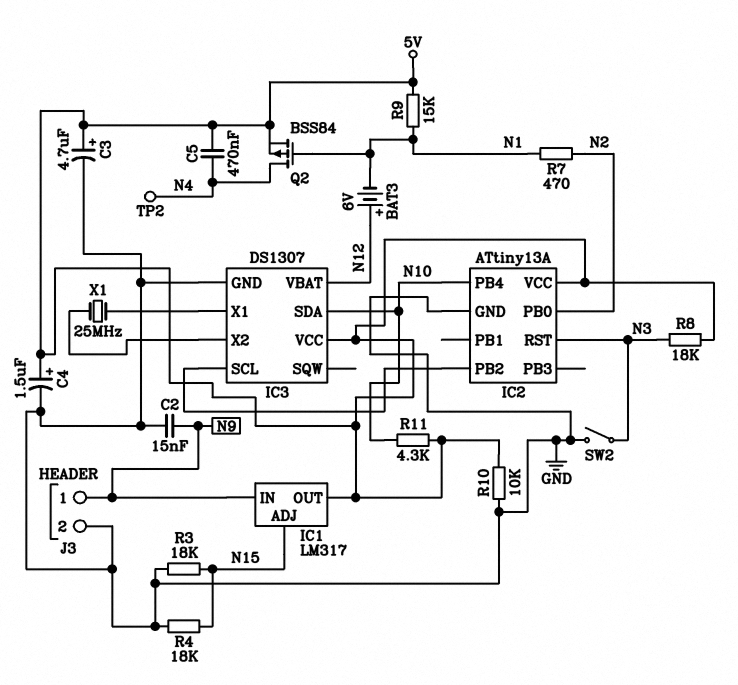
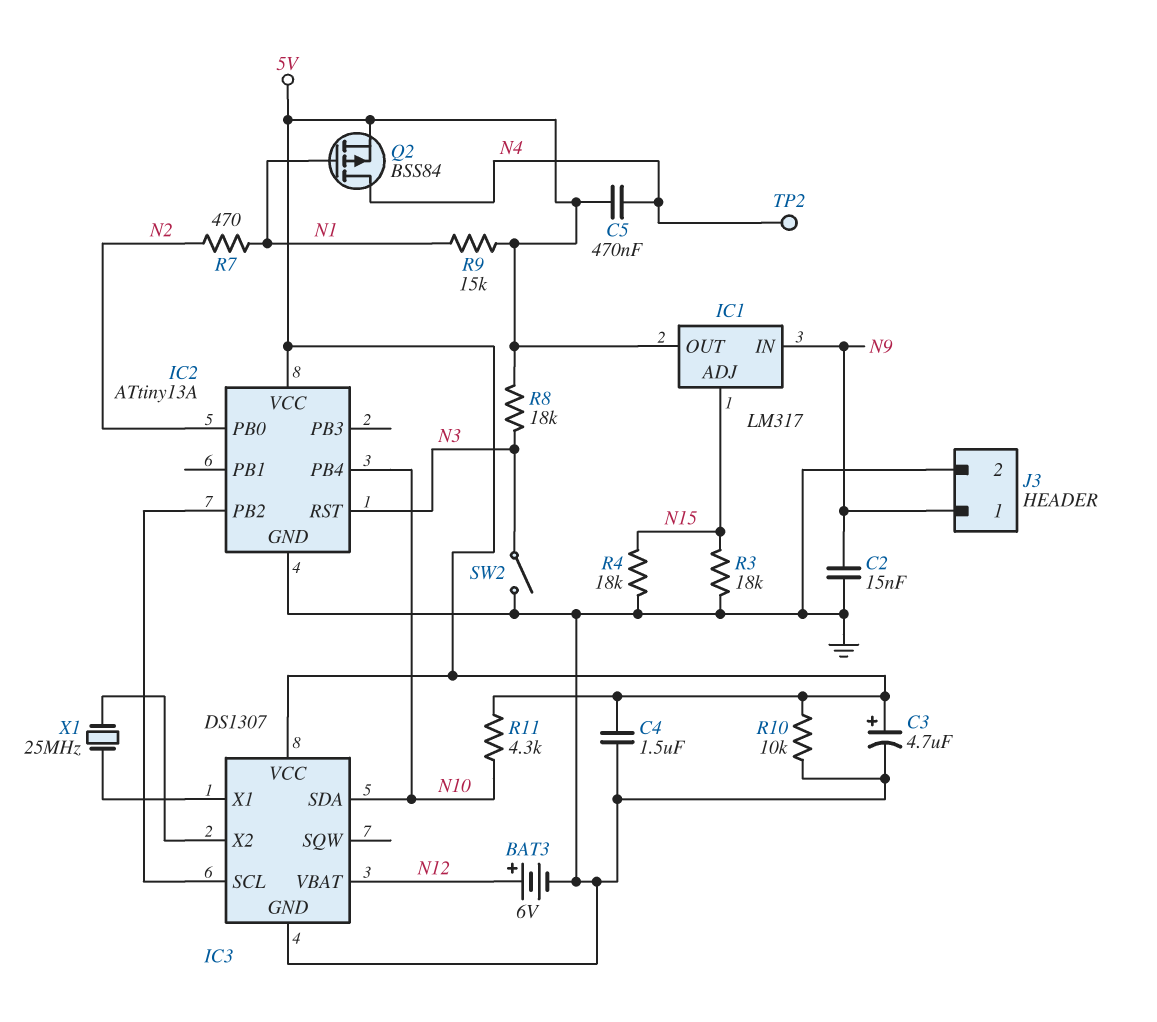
BAT3: 6V (plus N12, minus N1) -> 6V (plus N12, minus GND)
C4: 1.5uF (plus 5V, minus GND) -> 1.5uF (5V, GND)

